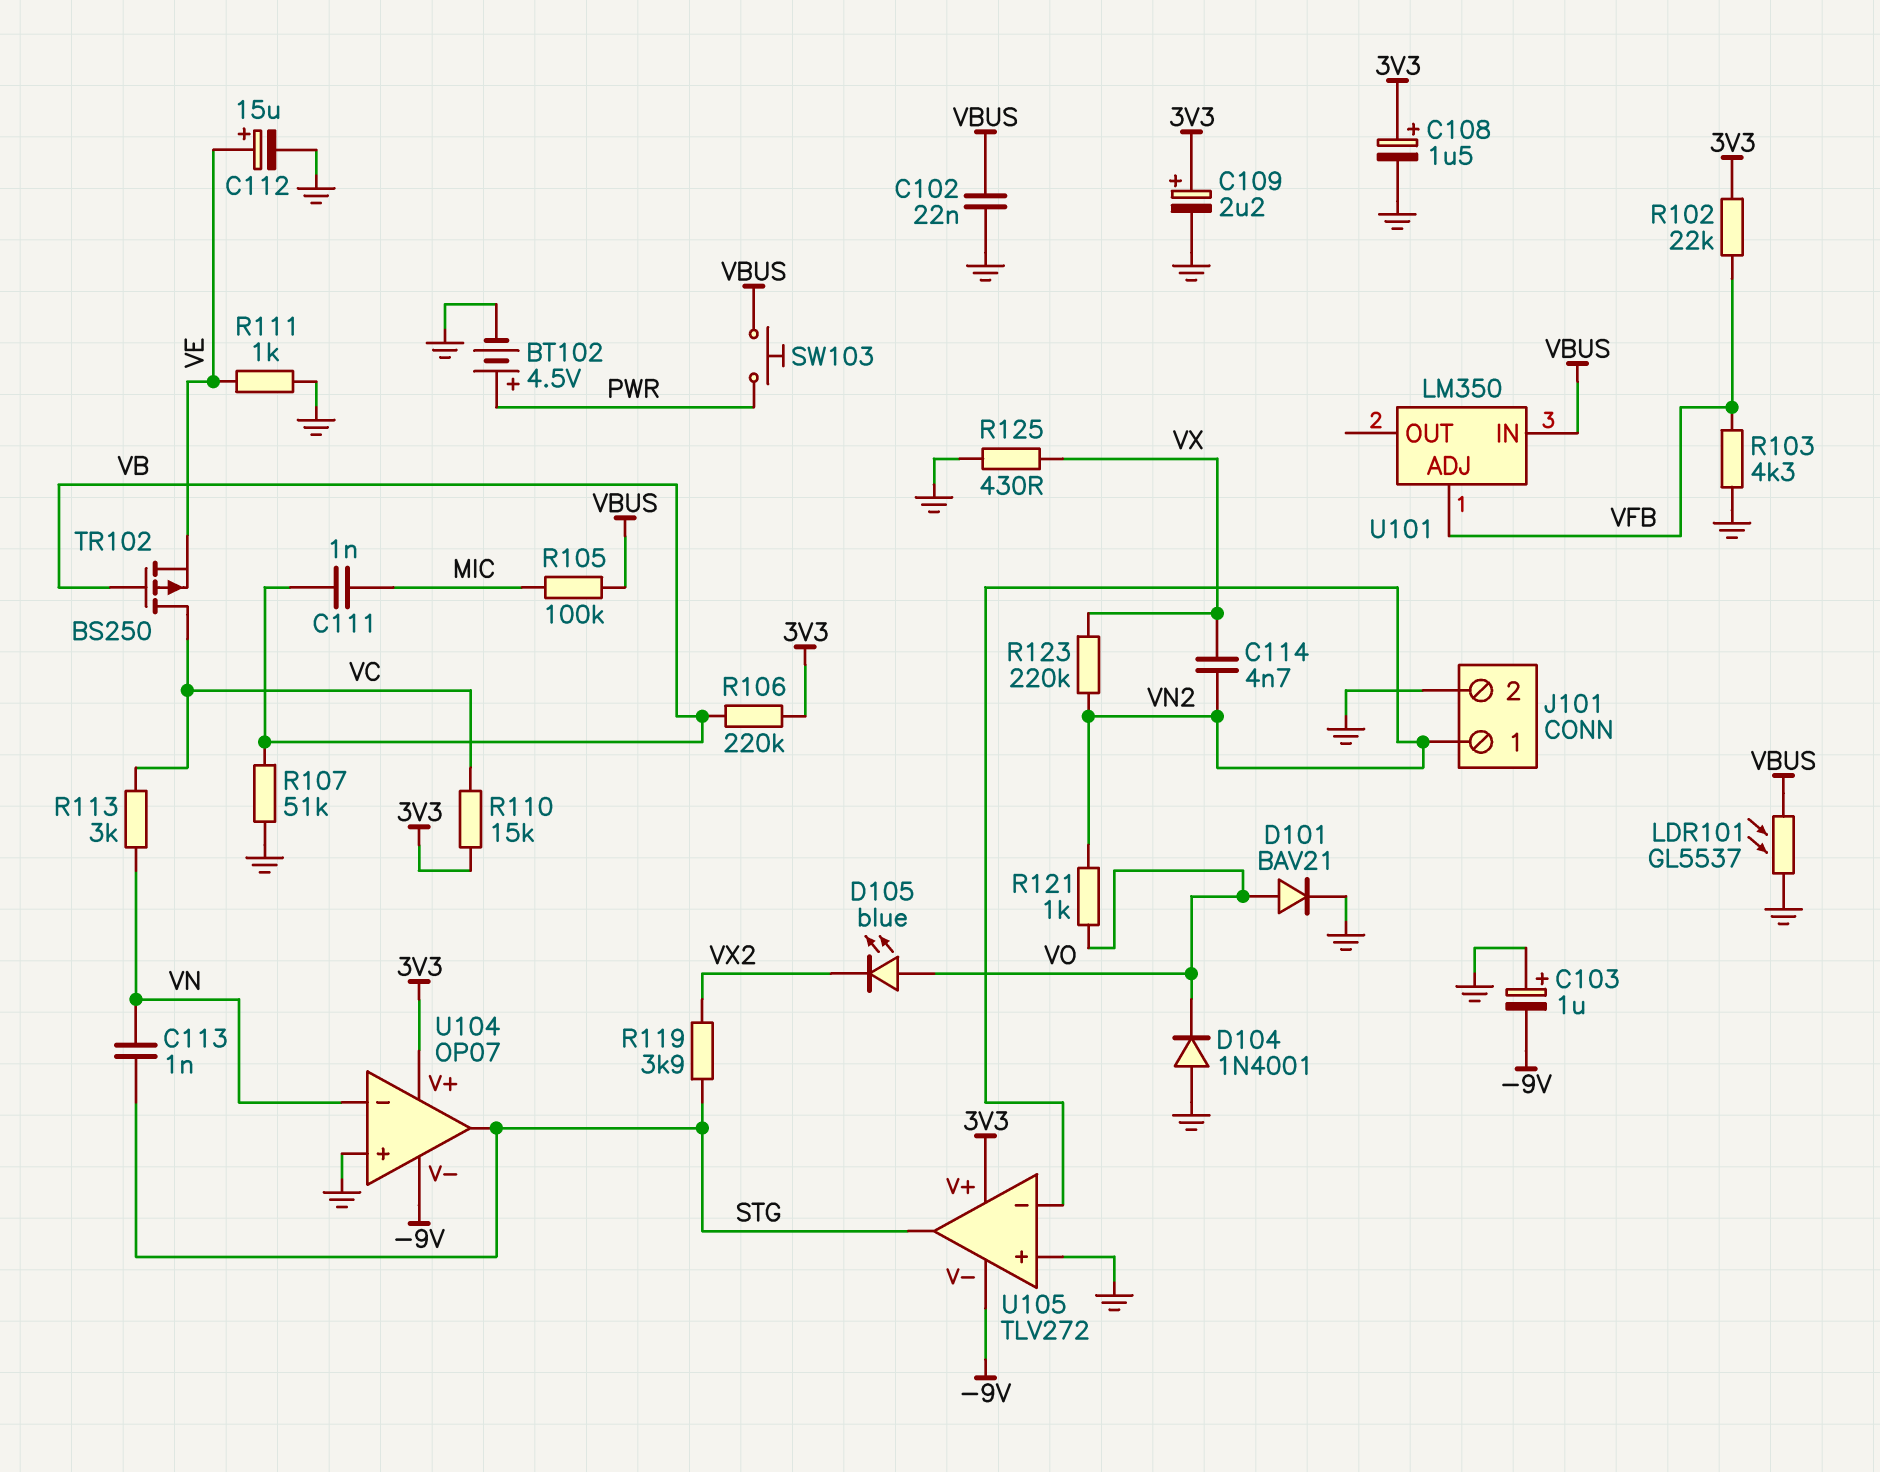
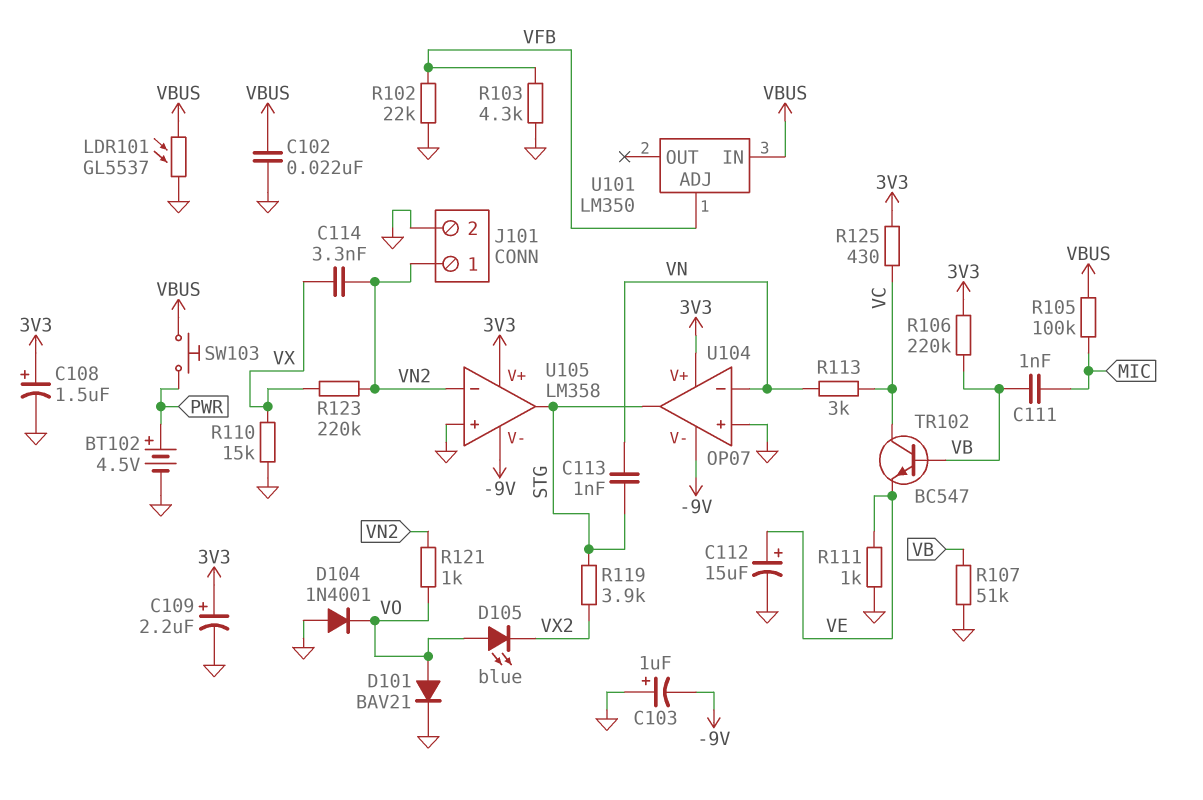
C114: 4.7nF (VN2, VX) -> 3.3nF (VN2, VX)
R102: 22k (3V3, VFB) -> 22k (GND, VFB)
R110: 15k (3V3, VC) -> 15k (GND, VX)
R125: 430 (GND, VX) -> 430 (3V3, VC)
TR102: PMOS BS250 (G VB, D VC, S VE) -> NPN BC547 (B VB, C VC, E VE)
U105: TLV272 -> LM358

